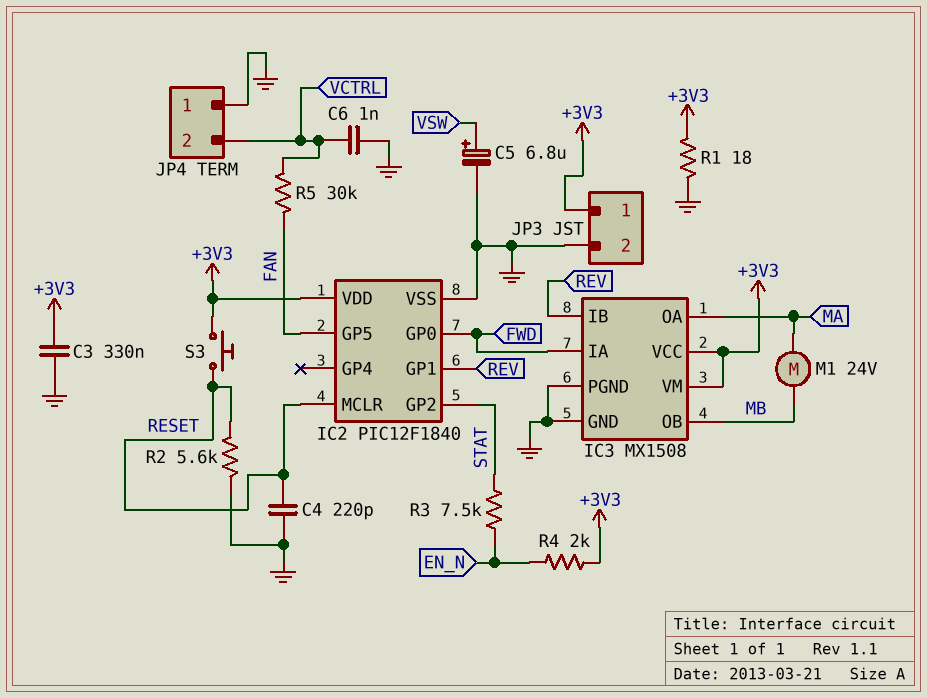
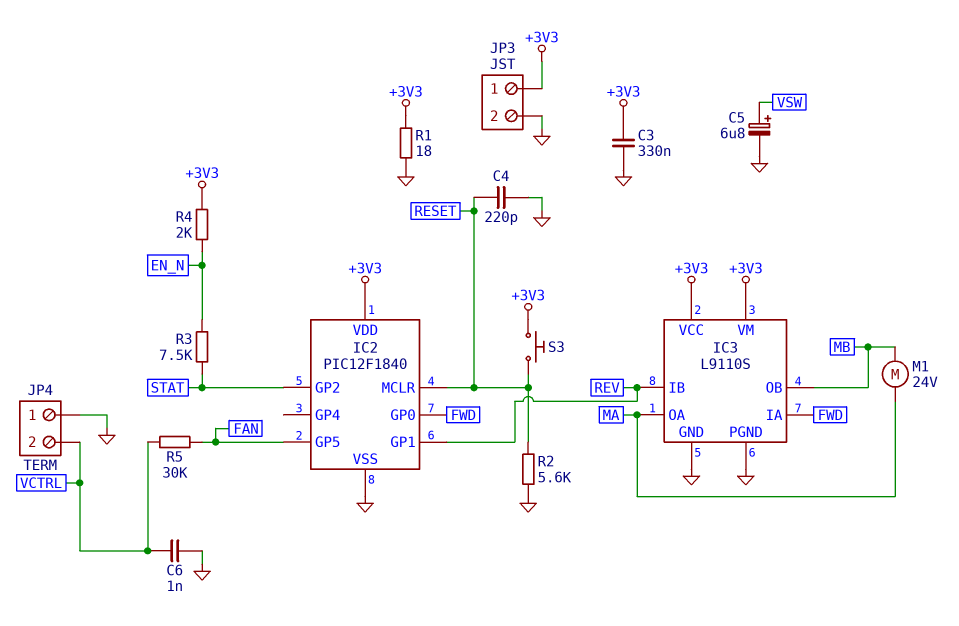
IC3: MX1508 -> L9110S

